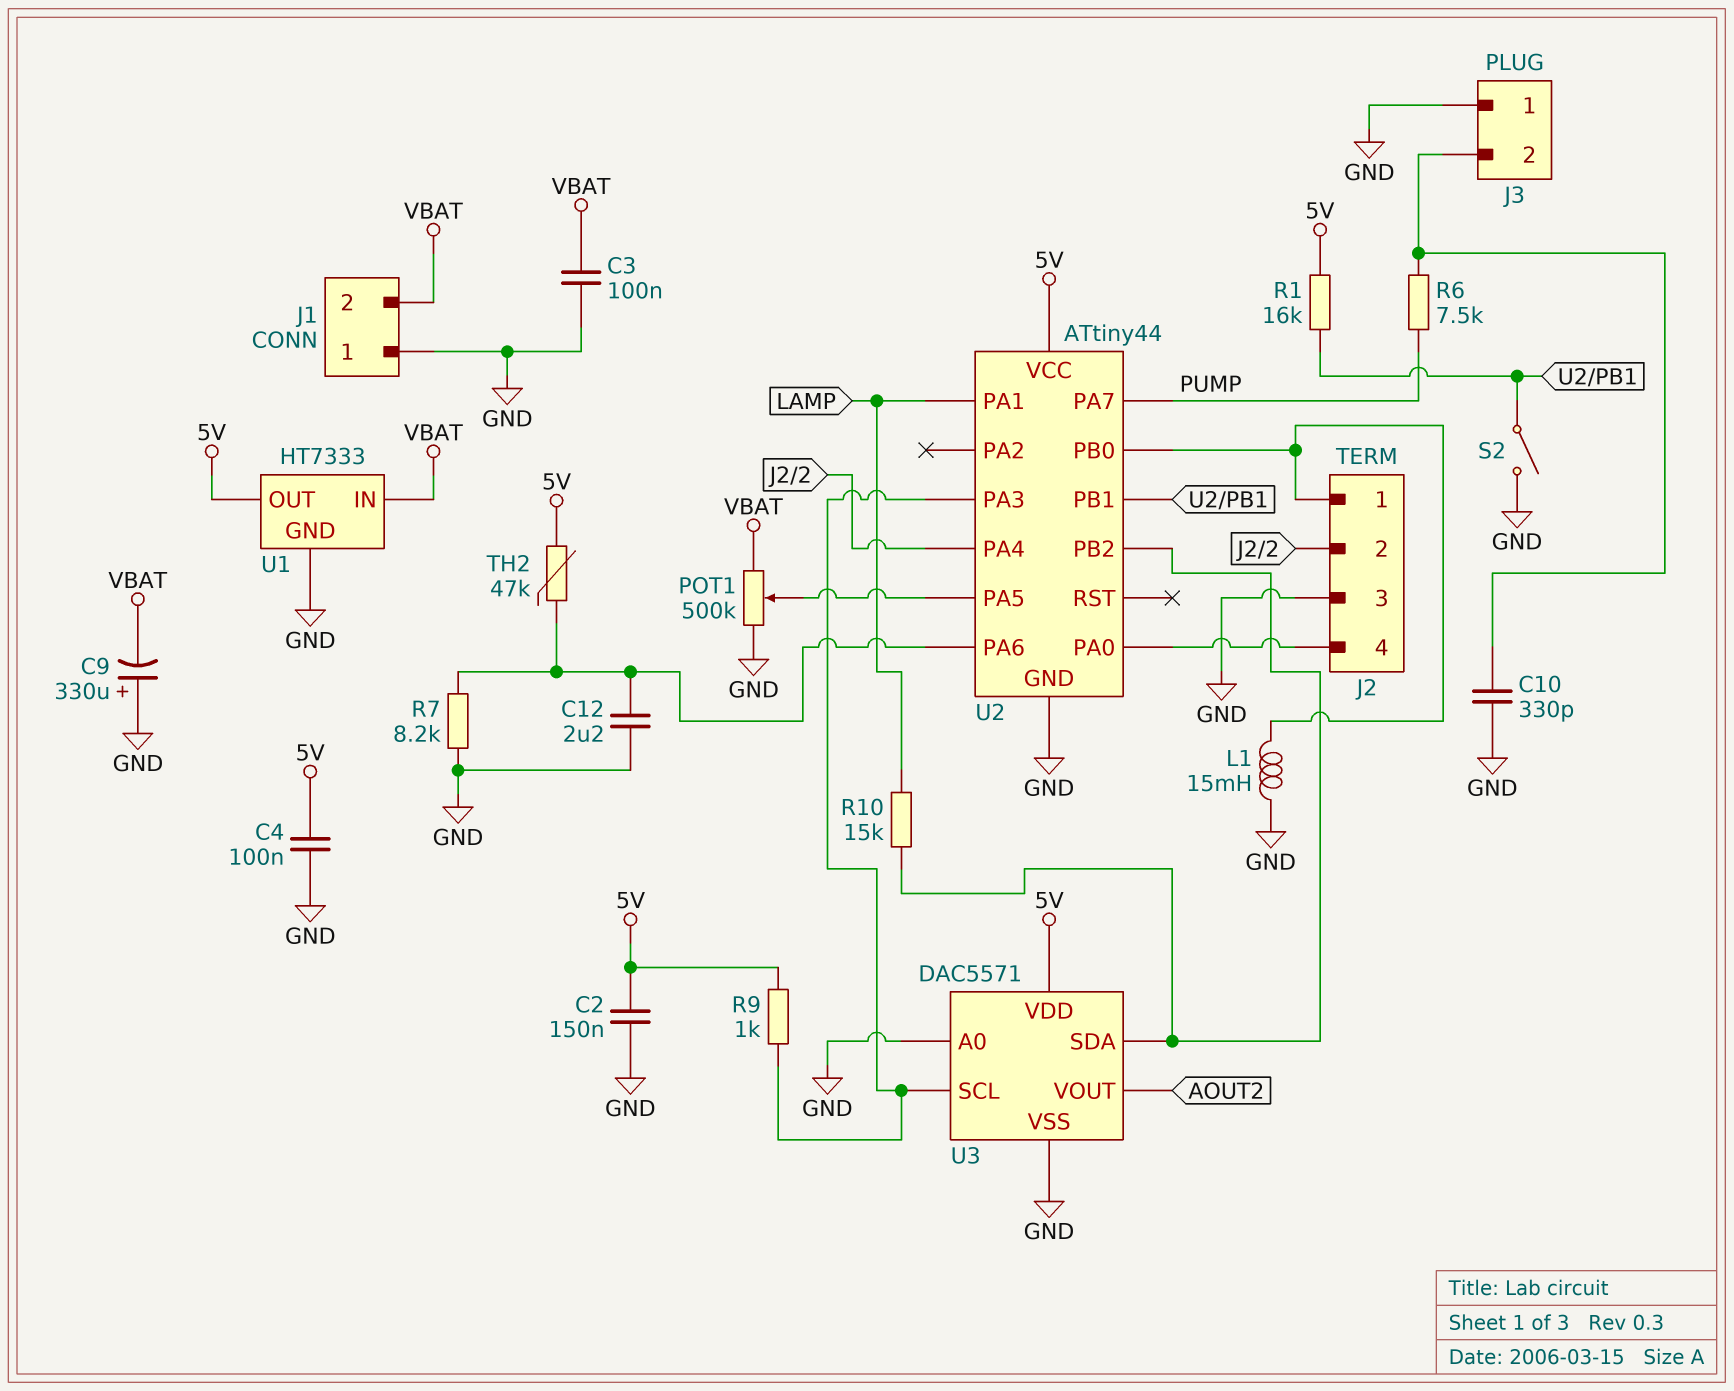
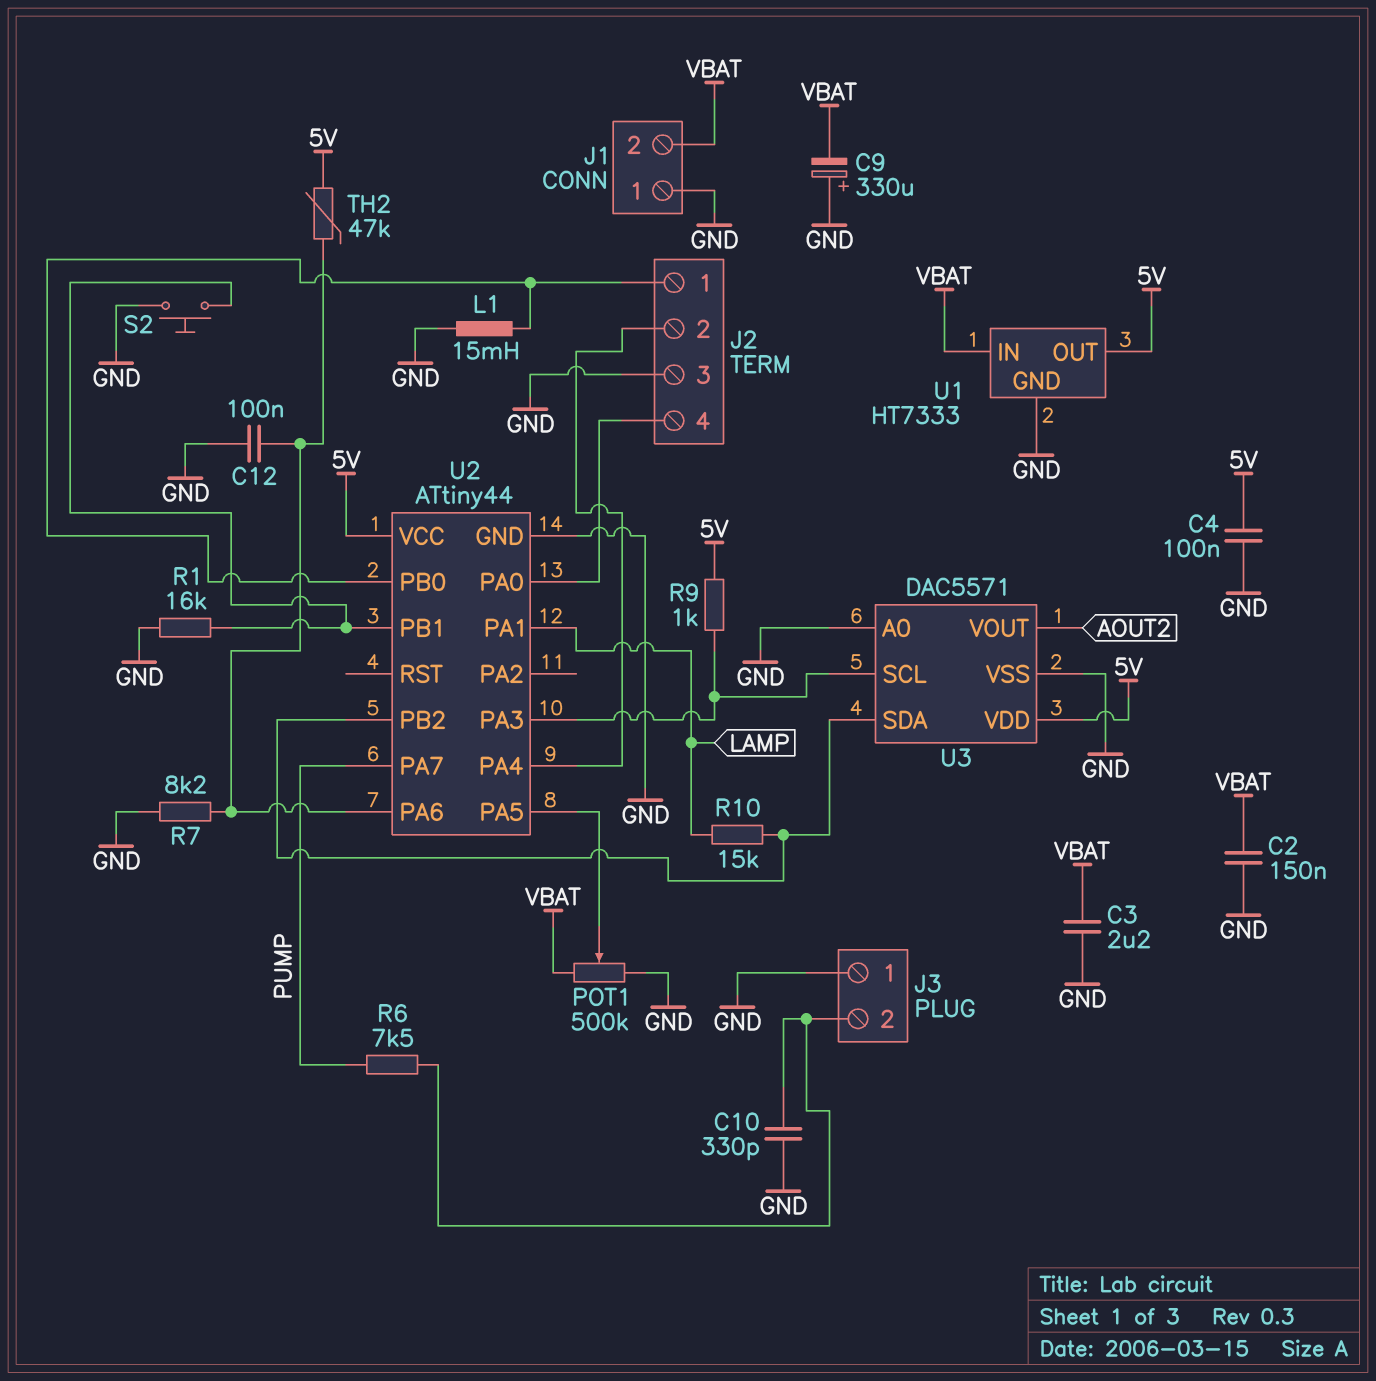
C2: 150nF (5V, GND) -> 150nF (GND, VBAT)
C3: 100nF (GND, VBAT) -> 2.2uF (GND, VBAT)
C12: 2.2uF (GND, U2/PA6) -> 100nF (GND, U2/PA6)
R1: 16k (5V, U2/PB1) -> 16k (GND, U2/PB1)
S2: switch (GND, U2/PB1) -> button (GND, U2/PB1)

